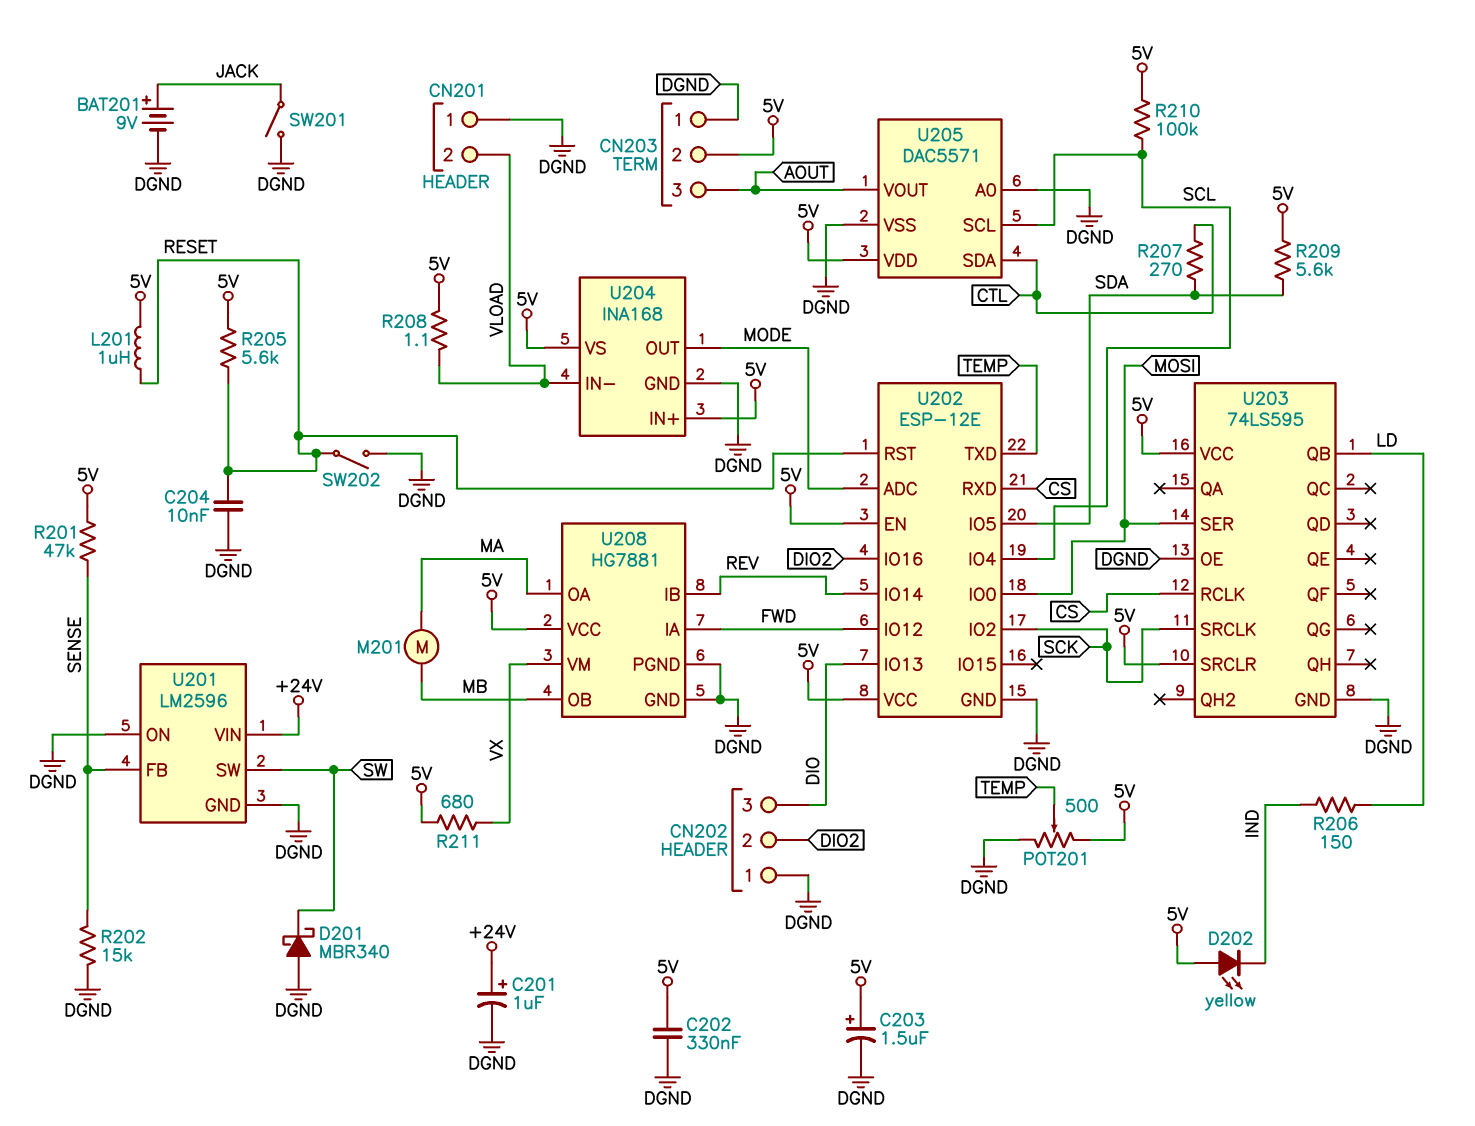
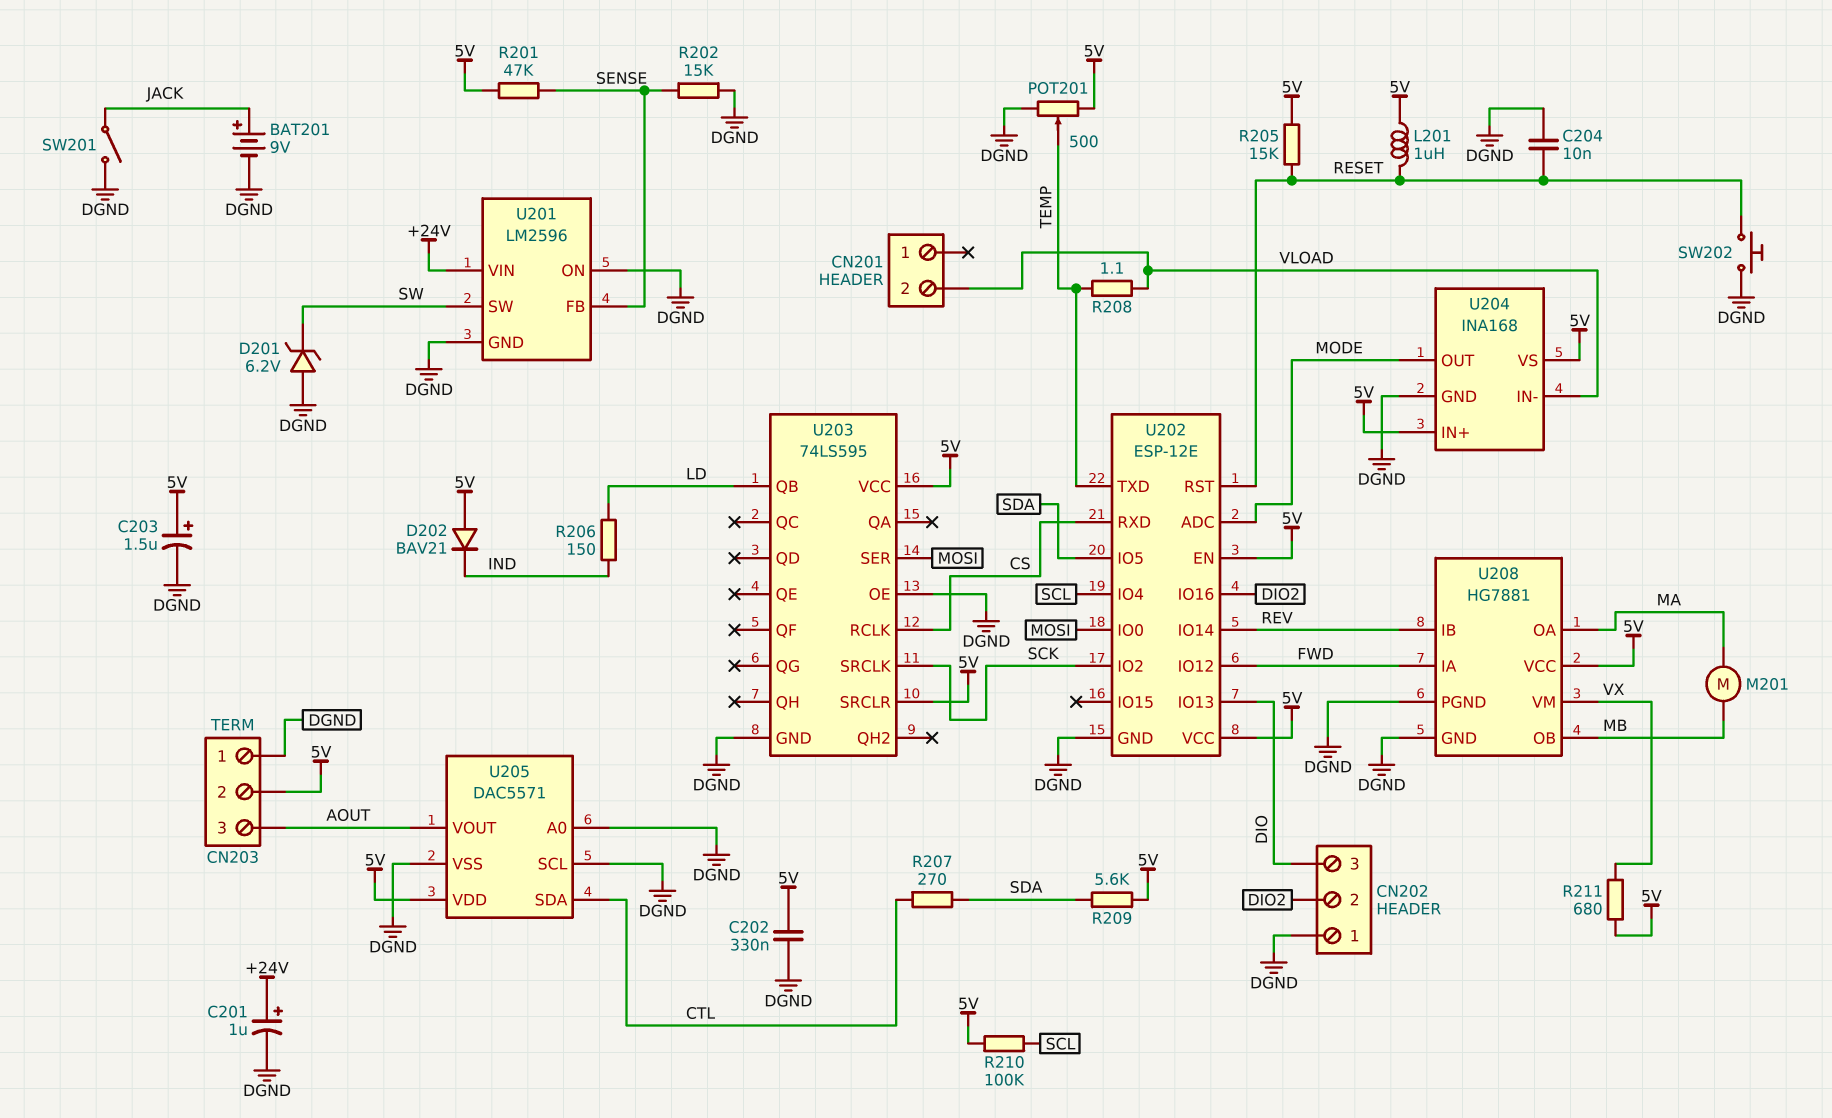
CN201 pin 1: DGND -> none
D201: schottky MBR340 (A DGND, K SW) -> zener 6.2V (A DGND, K SW)
D202: LED yellow (A 5V, K IND) -> diode BAV21 (A 5V, K IND)
R205: 5.6k (5V, RESET) -> 15k (5V, RESET)
R208: 1.1 (5V, VLOAD) -> 1.1 (TEMP, VLOAD)
SW202: switch (DGND, RESET) -> button (DGND, RESET)
U205 pin SCL: SCL -> DGND

